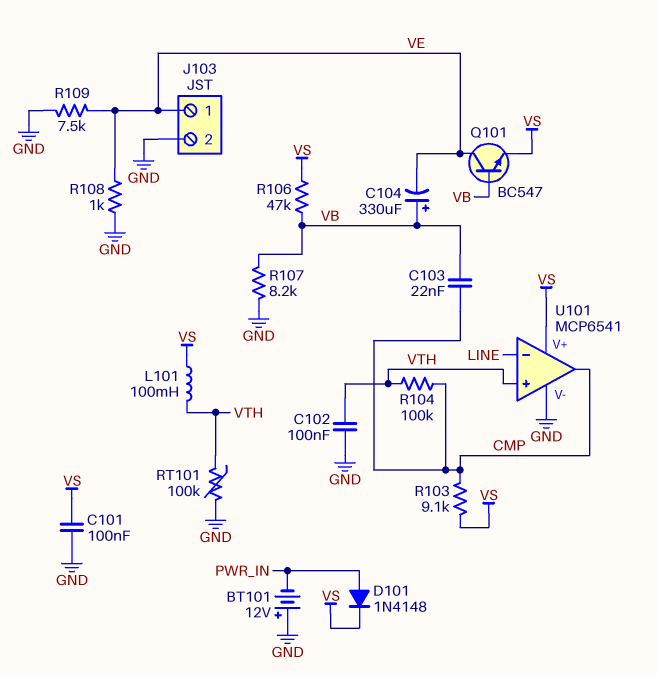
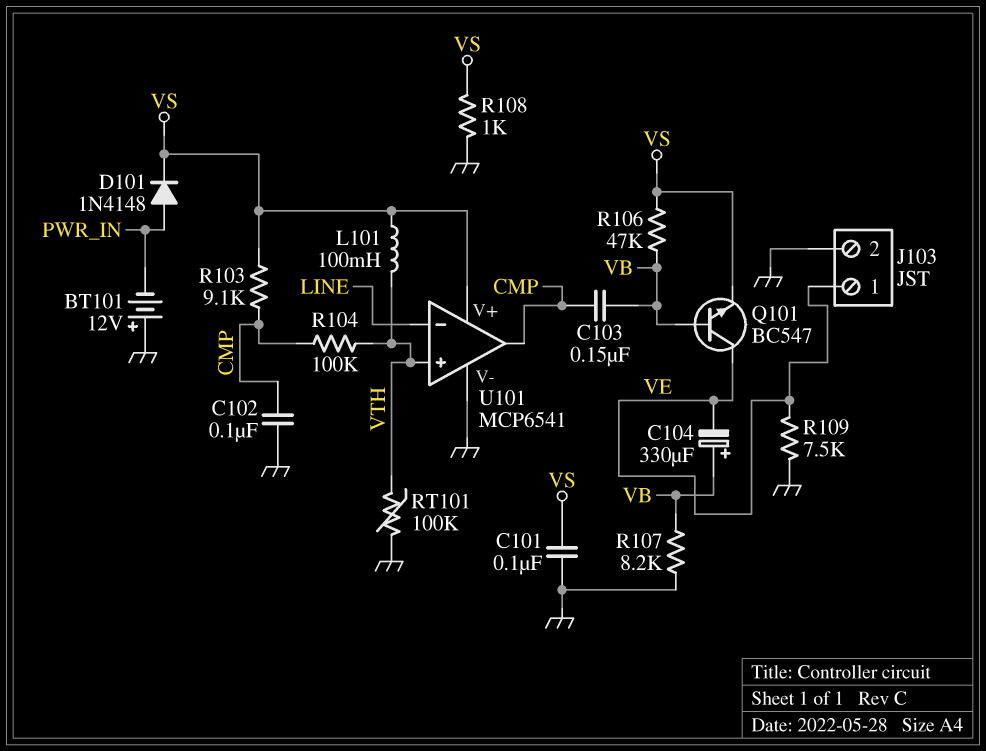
C102: 100nF (GND, VTH) -> 100nF (CMP, GND)
C103: 22nF (CMP, VB) -> 150nF (CMP, VB)
R108: 1k (GND, VE) -> 1k (GND, VS)

